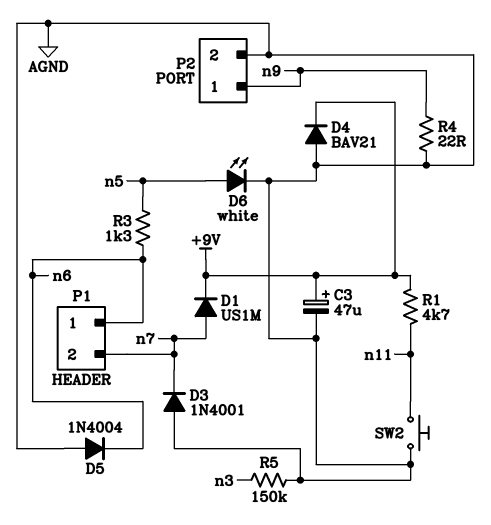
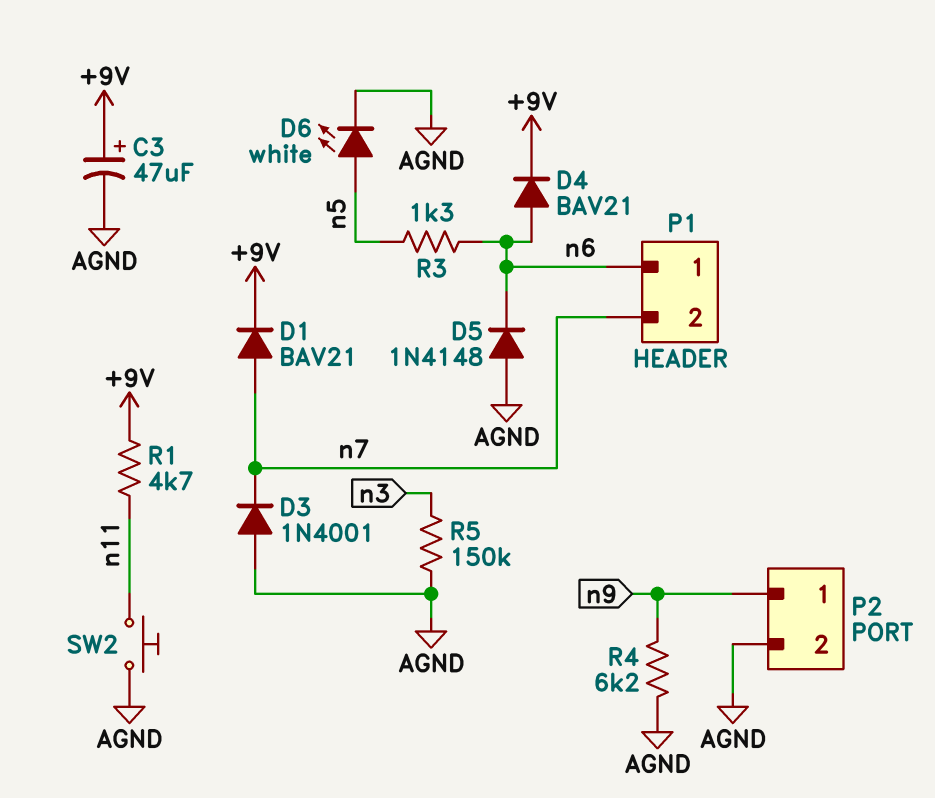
D1: diode US1M (A n7, K +9V) -> diode BAV21 (A n7, K +9V)
D4: diode BAV21 (A AGND, K +9V) -> diode BAV21 (A n6, K +9V)
D5: diode 1N4004 (A AGND, K n6) -> diode 1N4148 (A AGND, K n6)
R4: 22 (AGND, n9) -> 6.2k (AGND, n9)

